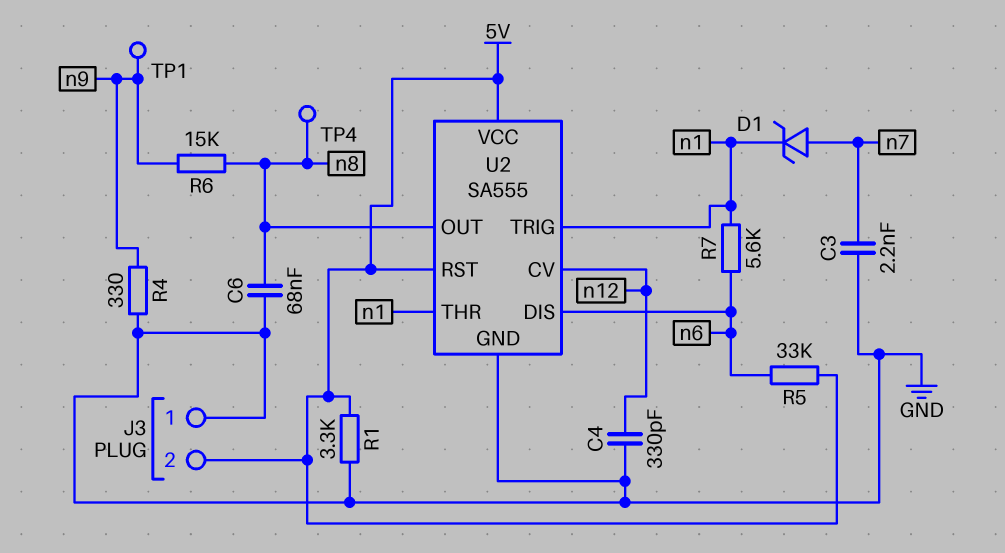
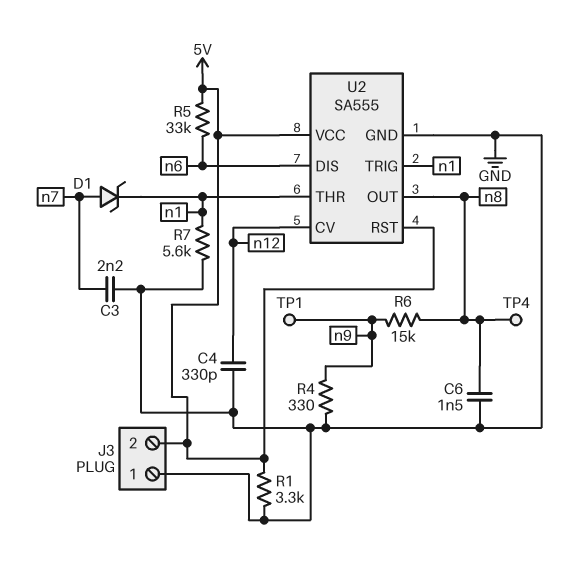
C6: 68nF (GND, n8) -> 1.5nF (GND, n8)
R7: 5.6k (n1, n6) -> 5.6k (GND, n1)

